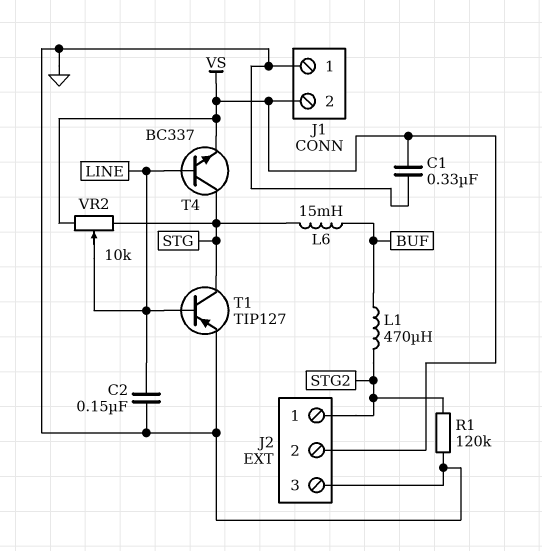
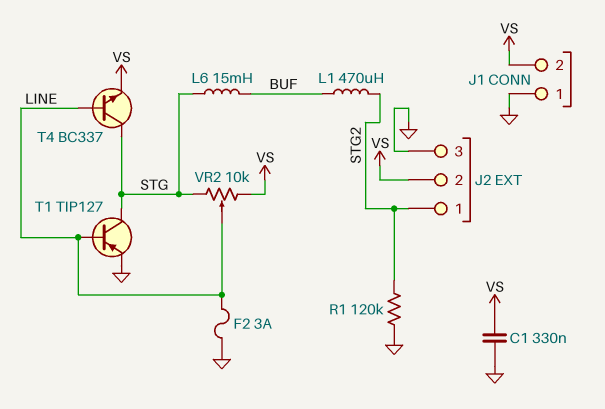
C2: 150nF (GND, LINE) -> none
F2: none -> 3A (GND, LINE)

